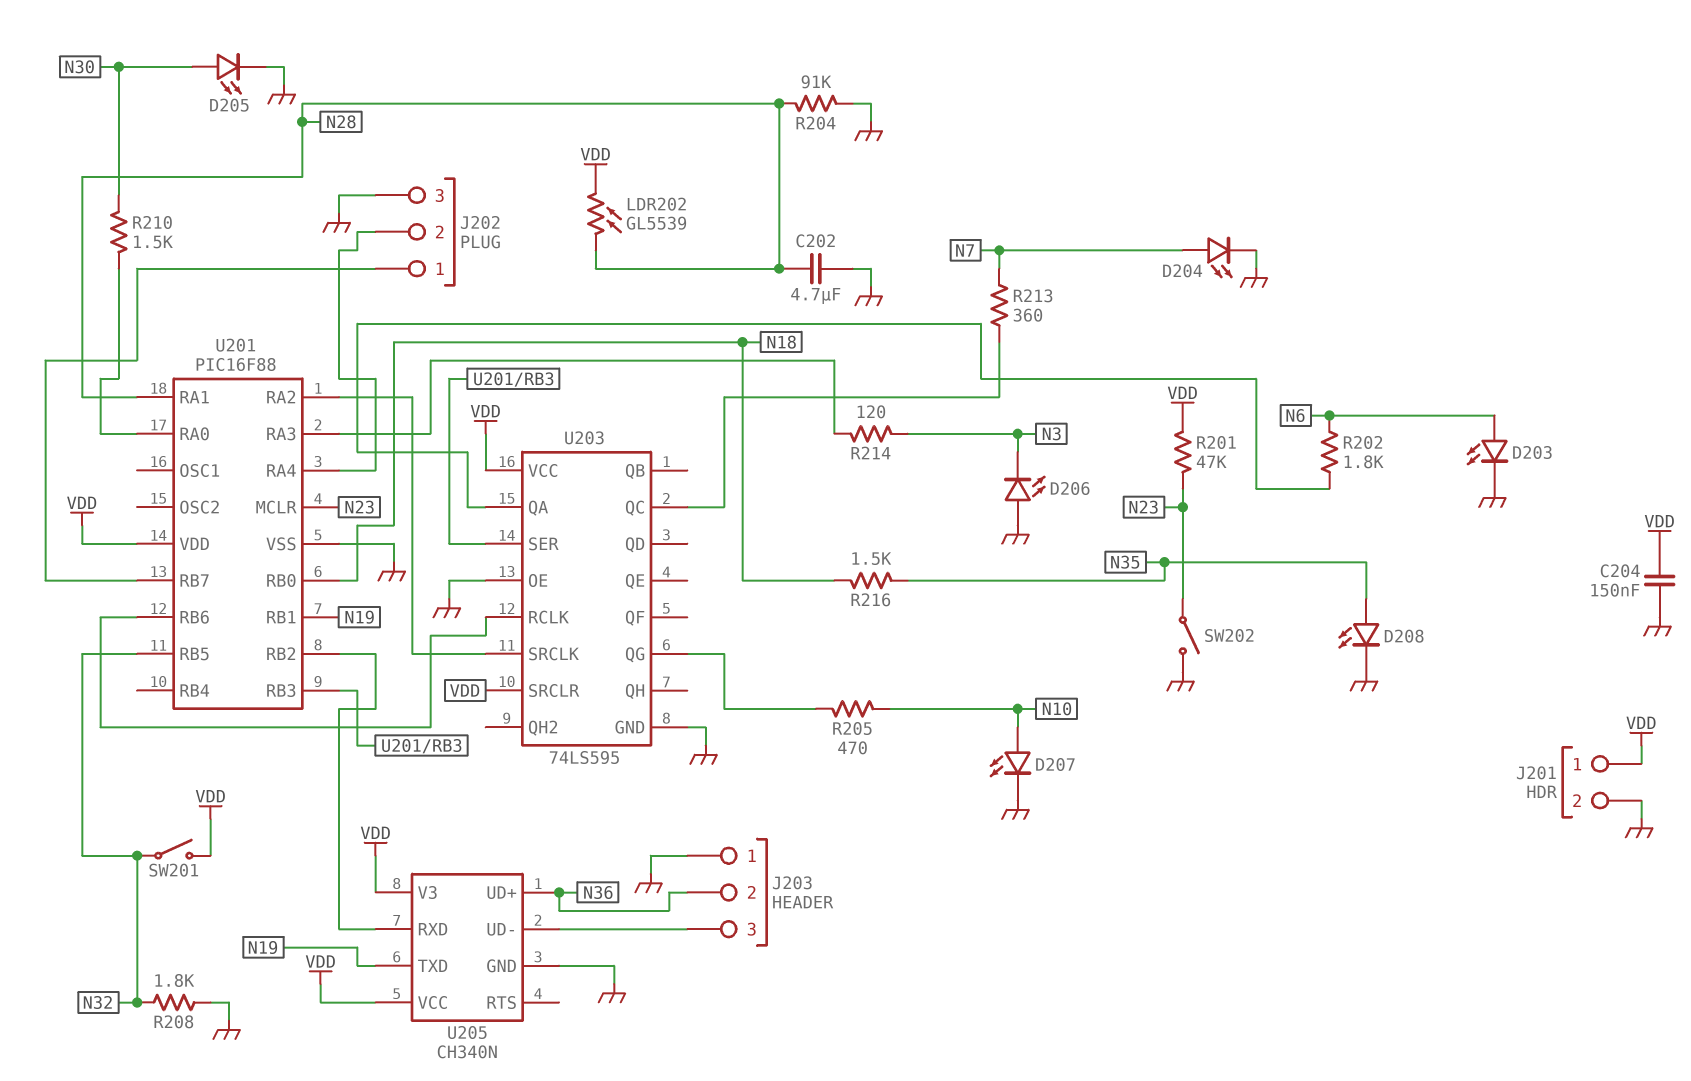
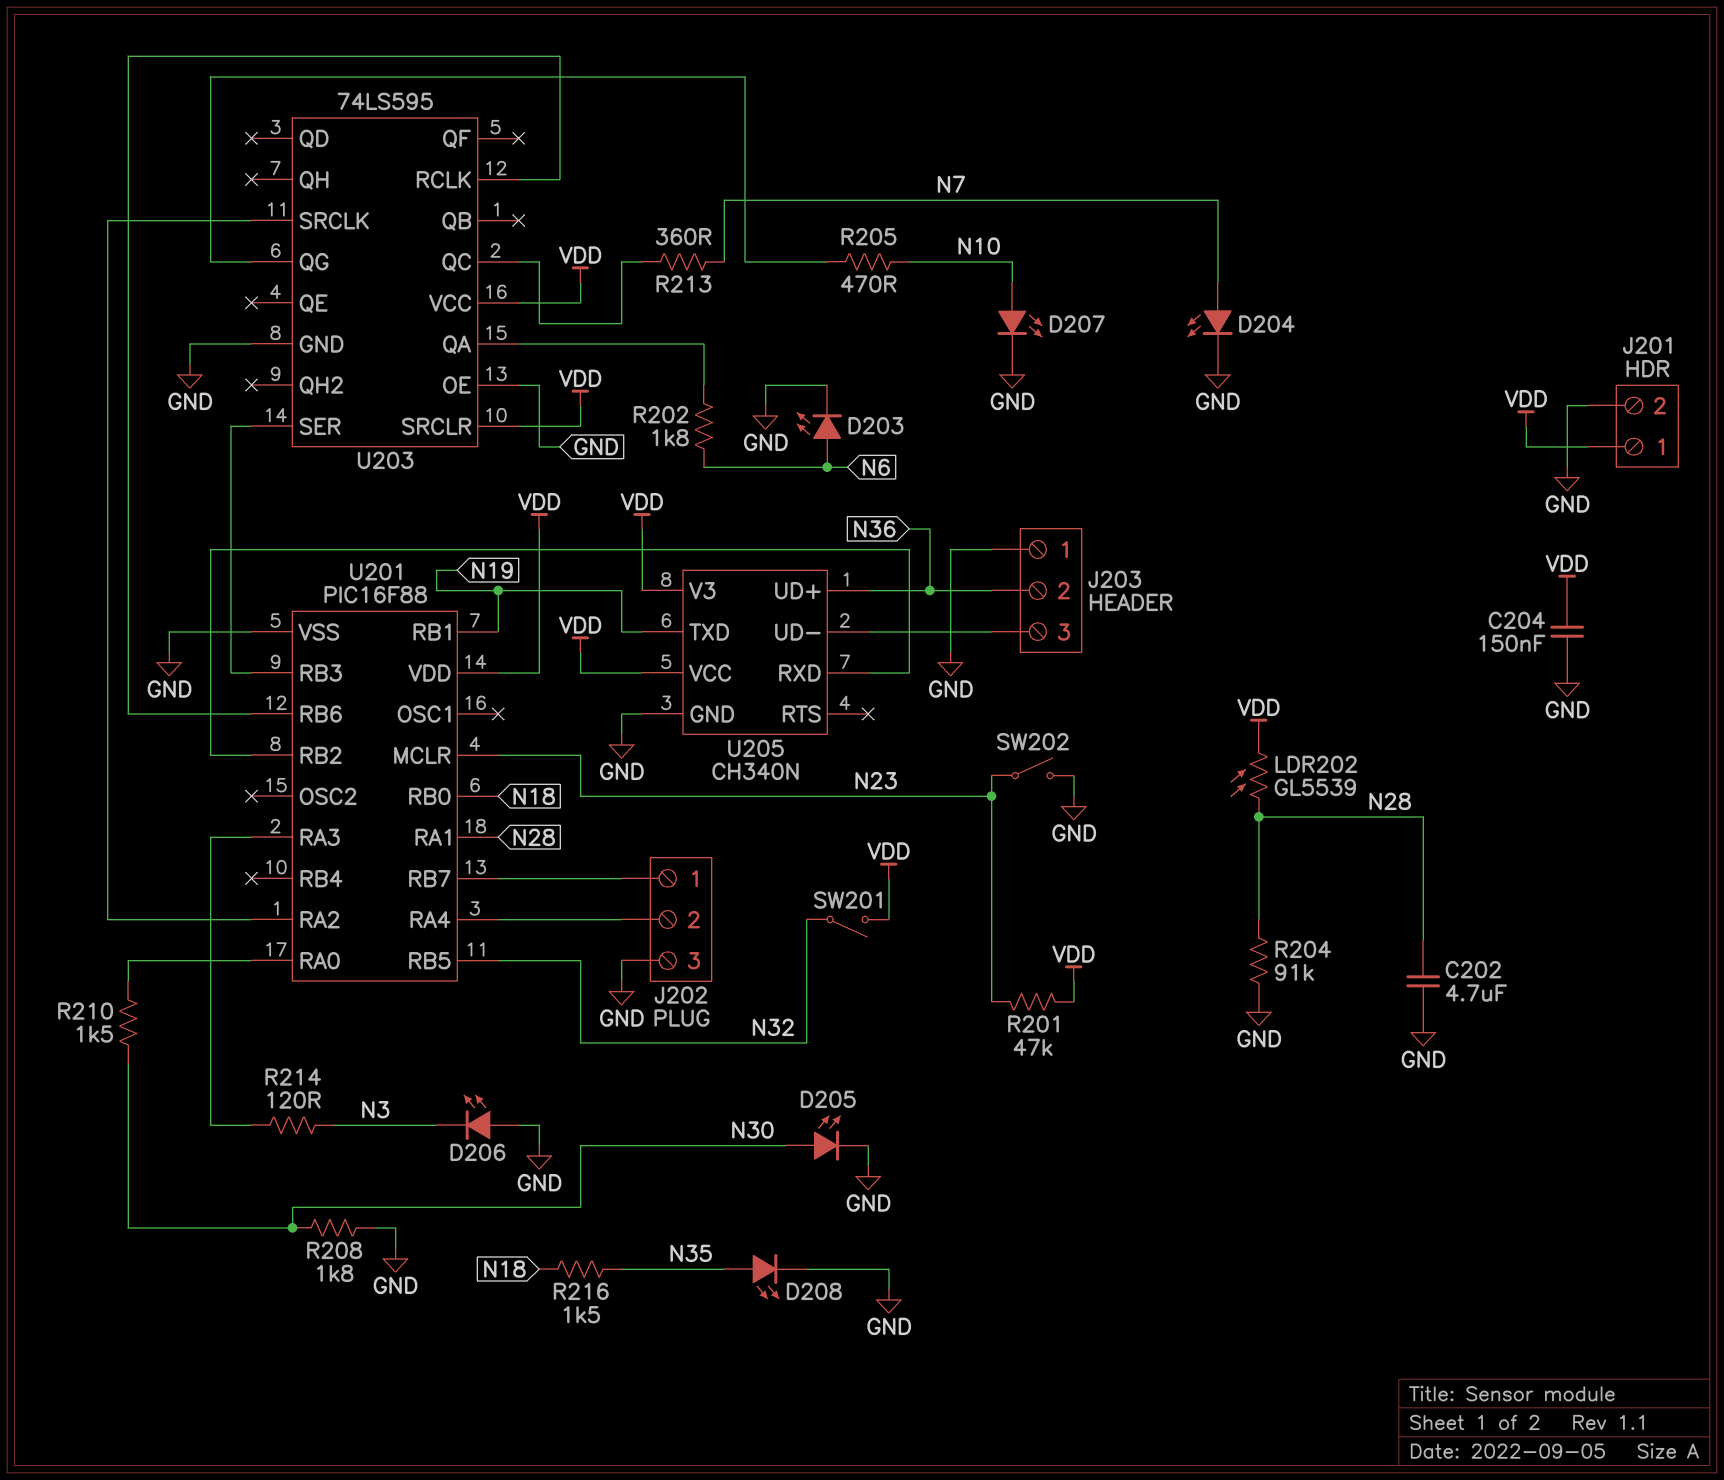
R208: 1.8k (GND, N32) -> 1.8k (GND, N30)

